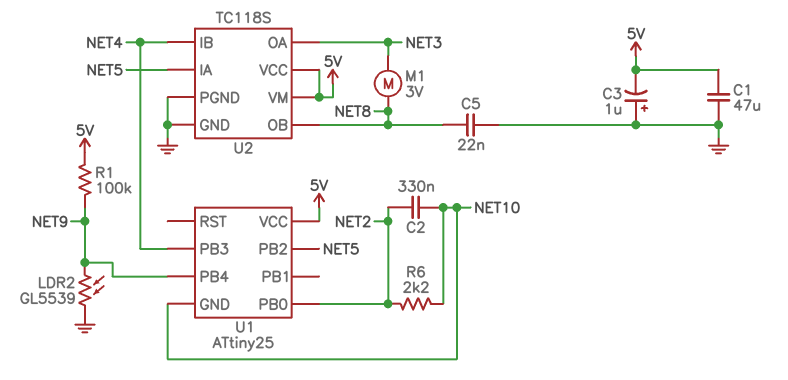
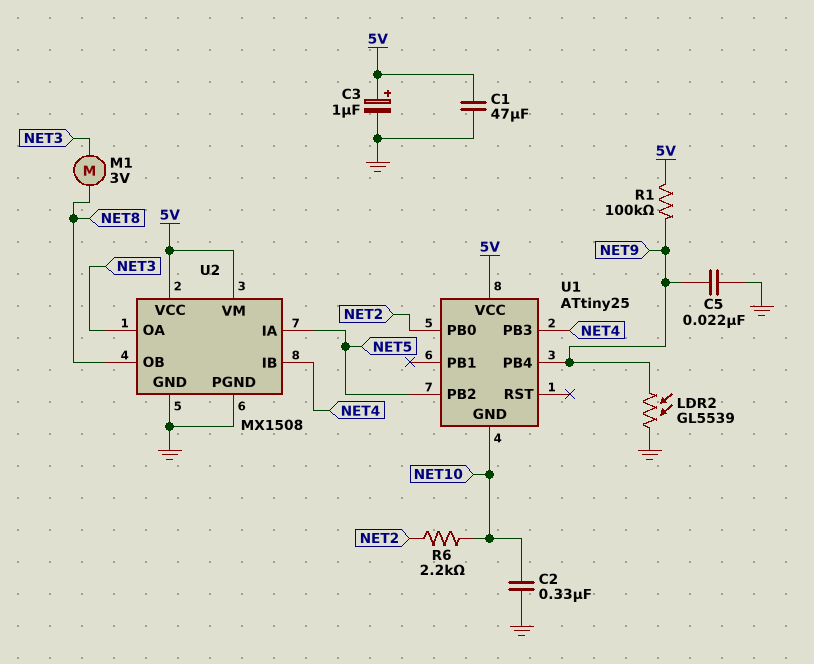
C2: 330nF (NET2, NET10) -> 330nF (GND, NET10)
C3: 1uF (plus GND, minus 5V) -> 1uF (plus 5V, minus GND)
C5: 22nF (GND, NET8) -> 22nF (GND, NET9)
U2: TC118S -> MX1508

